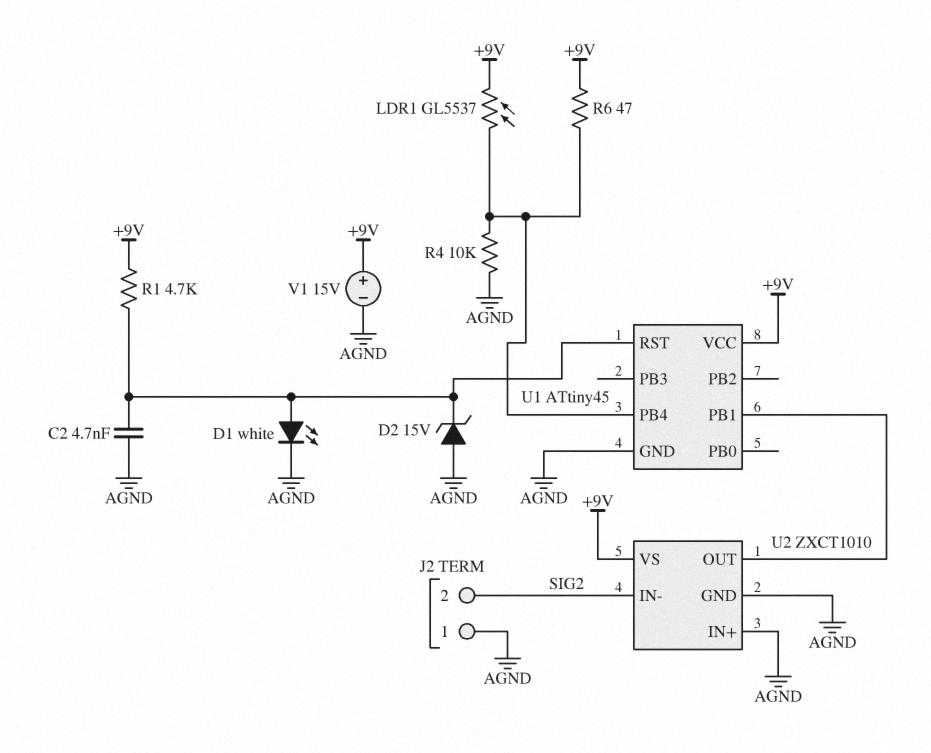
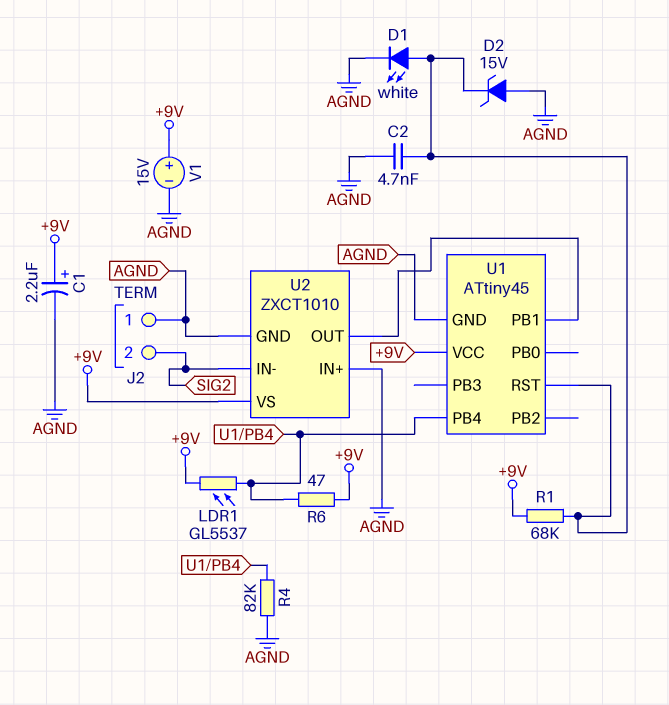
C1: none -> 2.2uF (plus +9V, minus AGND)
R1: 4.7k (+9V, U1/RST) -> 68k (+9V, U1/RST)
R4: 10k (AGND, U1/PB4) -> 82k (AGND, U1/PB4)

